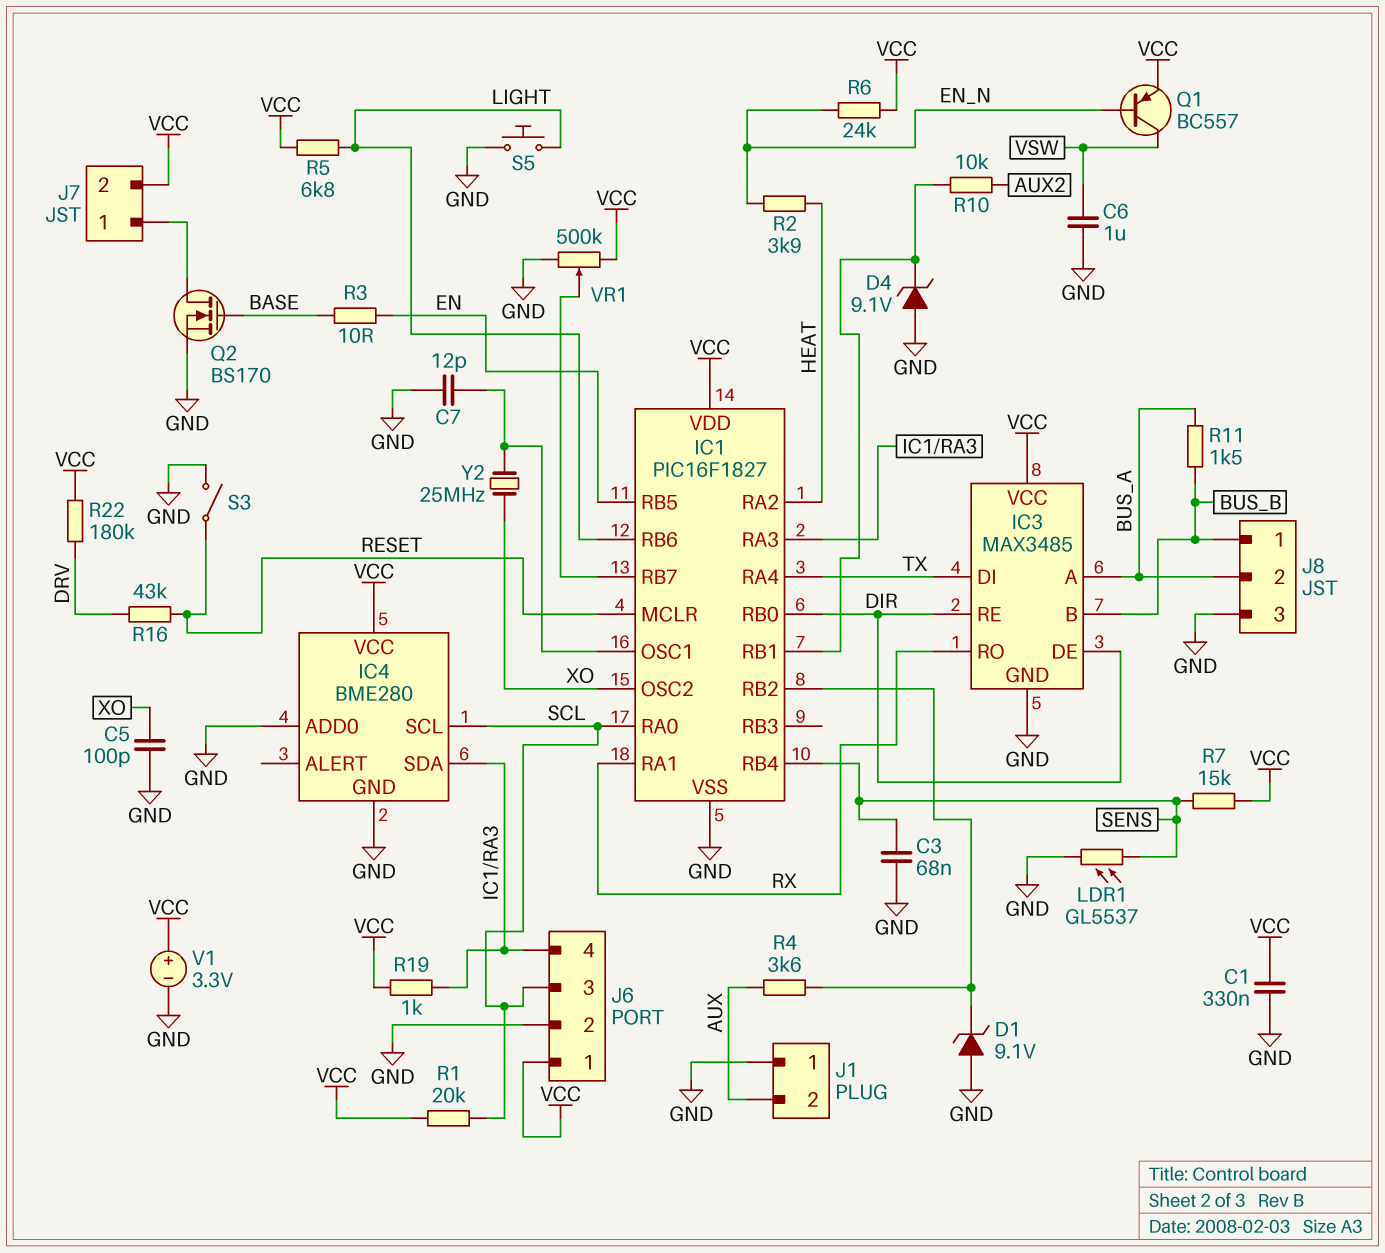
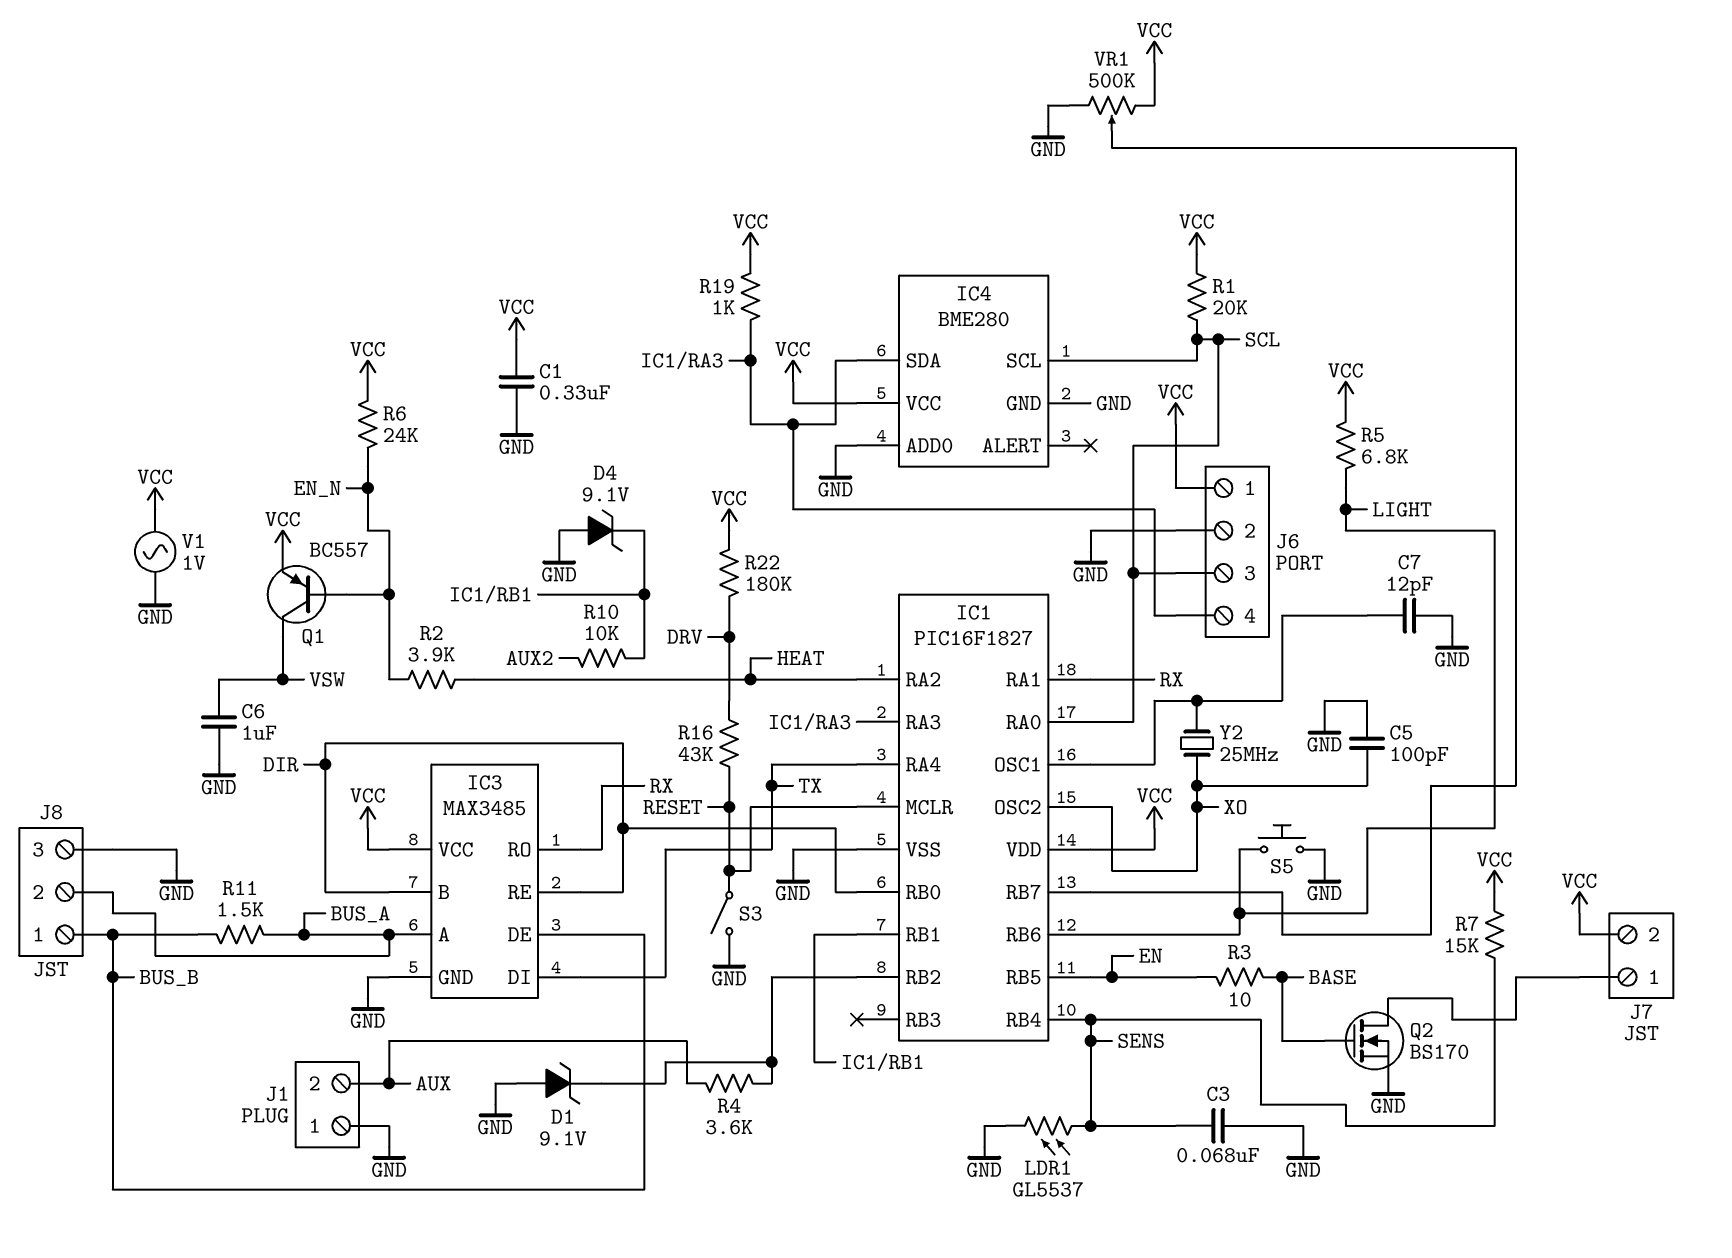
IC3 pin B: BUS_B -> DIR
IC3 pin DE: DIR -> BUS_B
V1: 3.3V (plus VCC, minus GND) -> AC 1V (GND, VCC)

